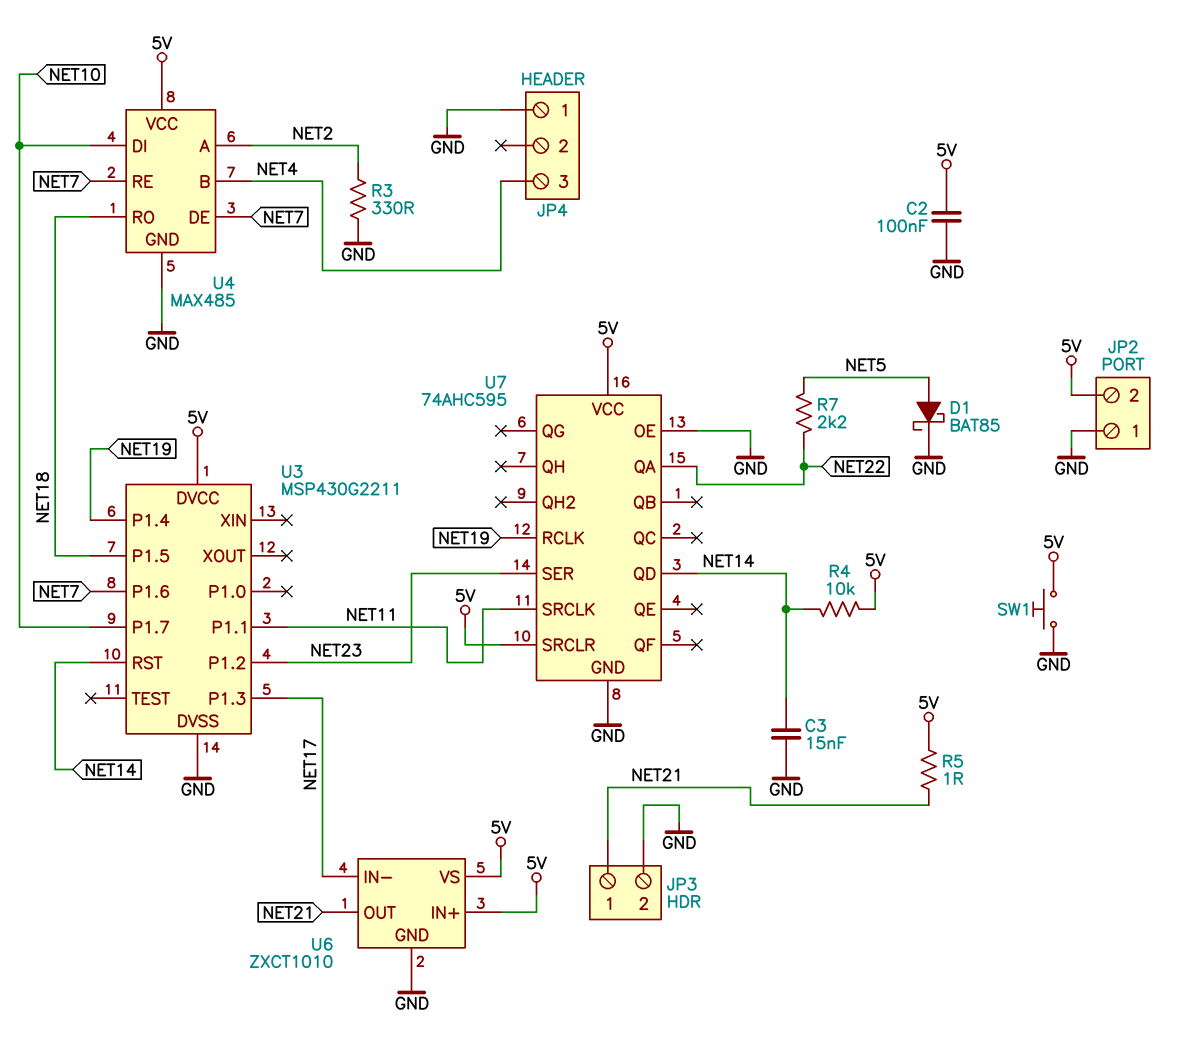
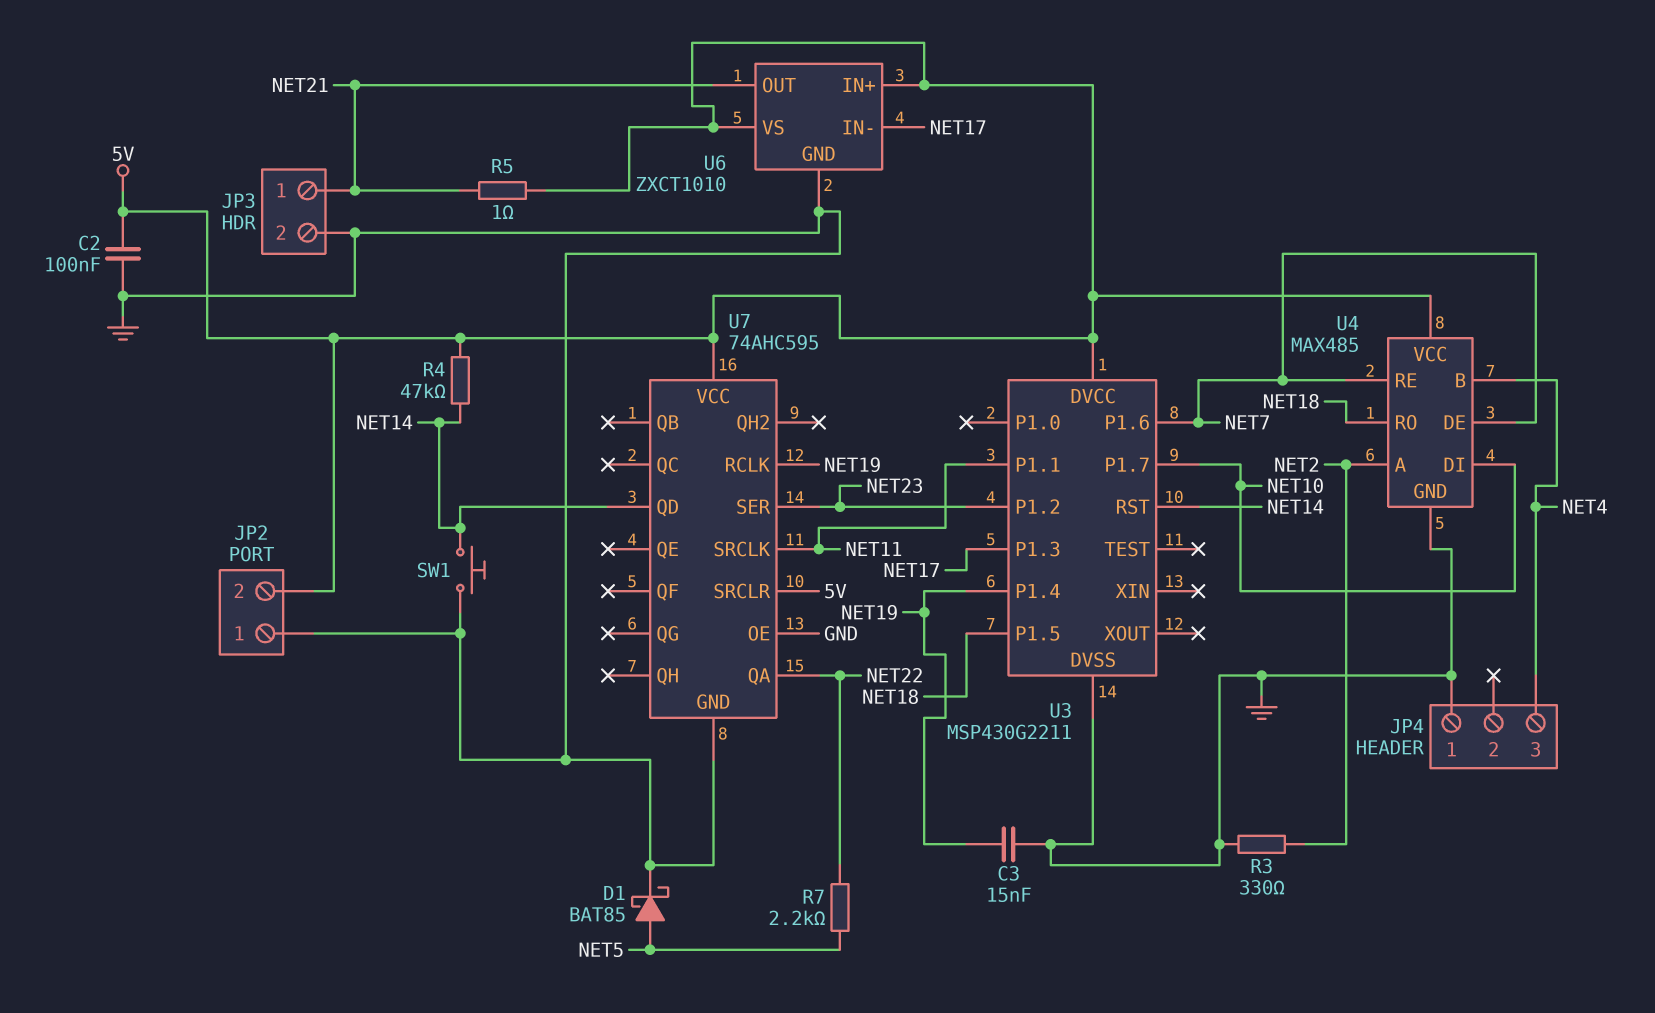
C3: 15nF (GND, NET14) -> 15nF (GND, NET19)
R4: 10k (5V, NET14) -> 47k (5V, NET14)
SW1: button (5V, GND) -> button (GND, NET14)

